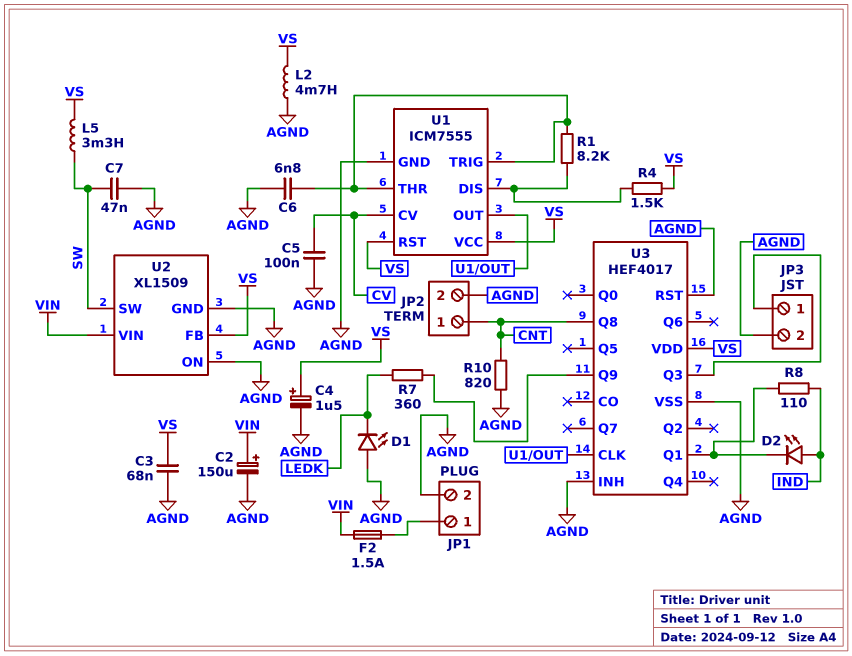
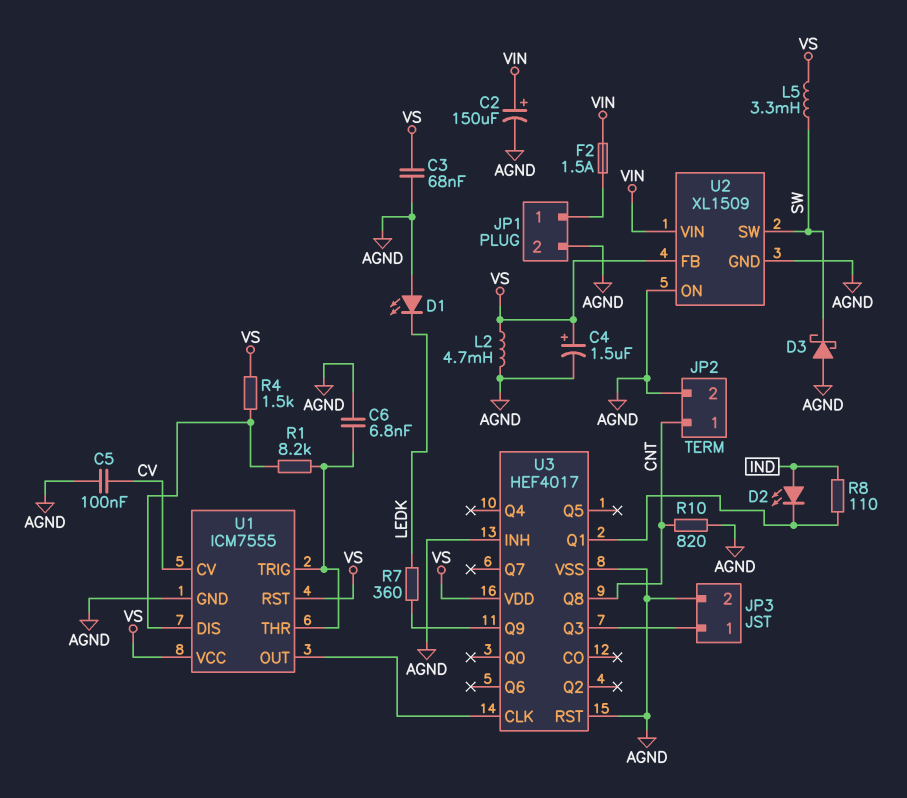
C7: 47nF (AGND, SW) -> none
D3: none -> schottky (A AGND, K SW)

